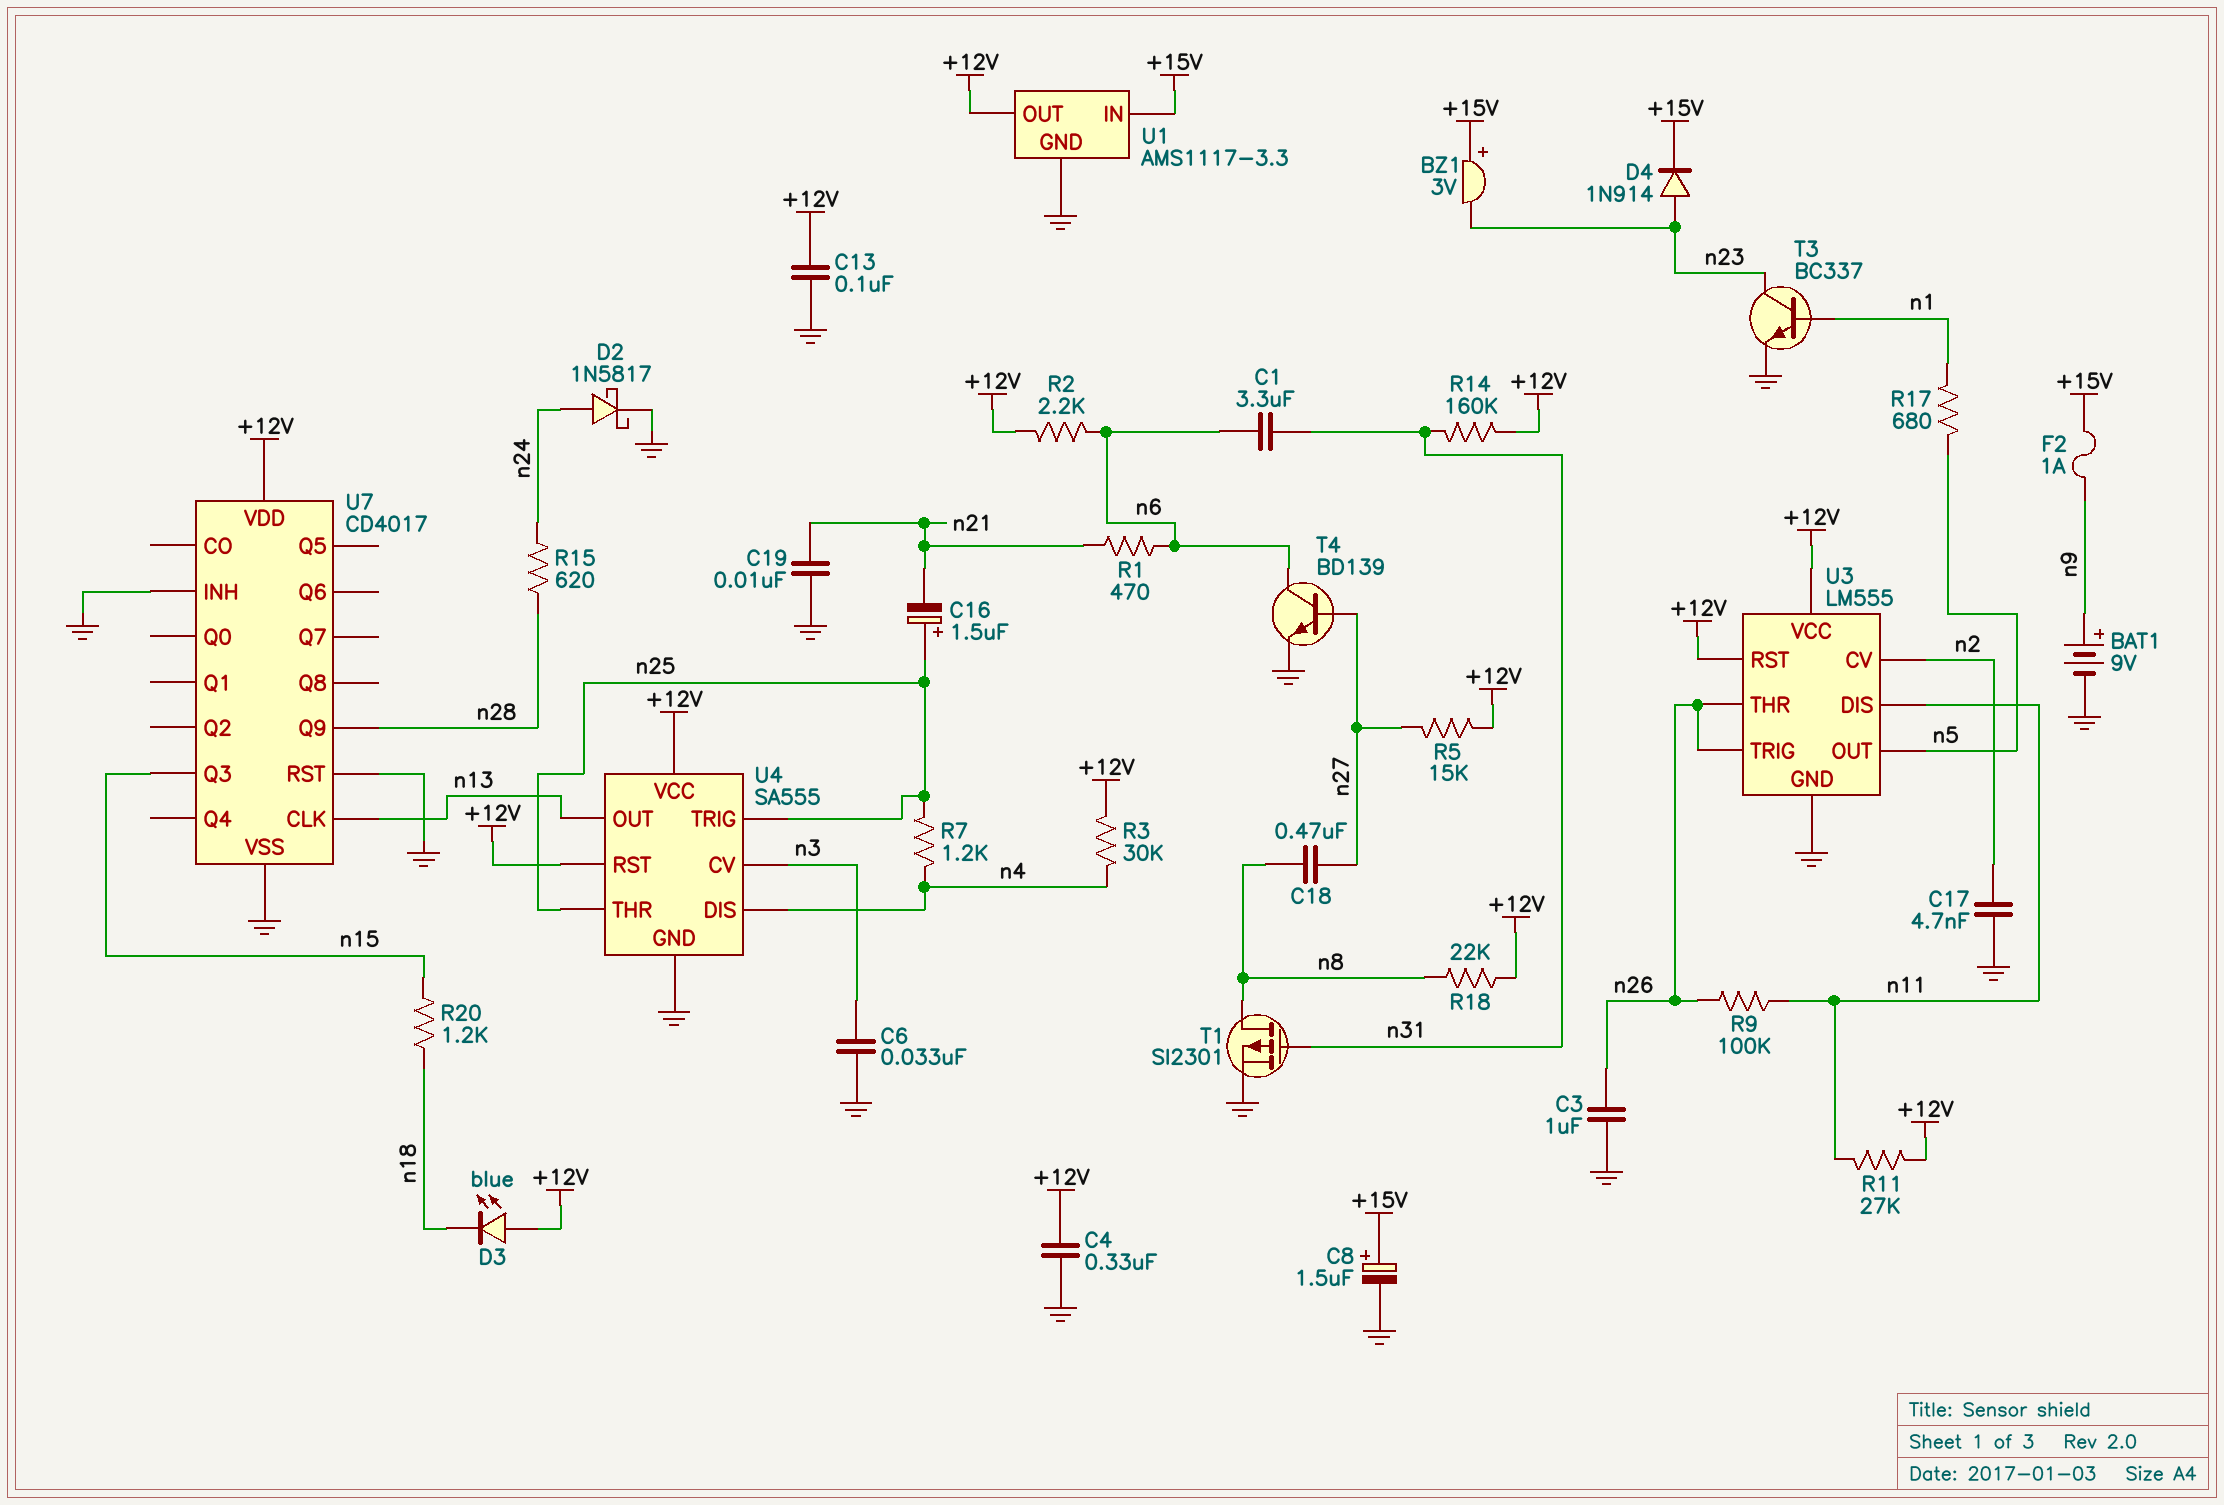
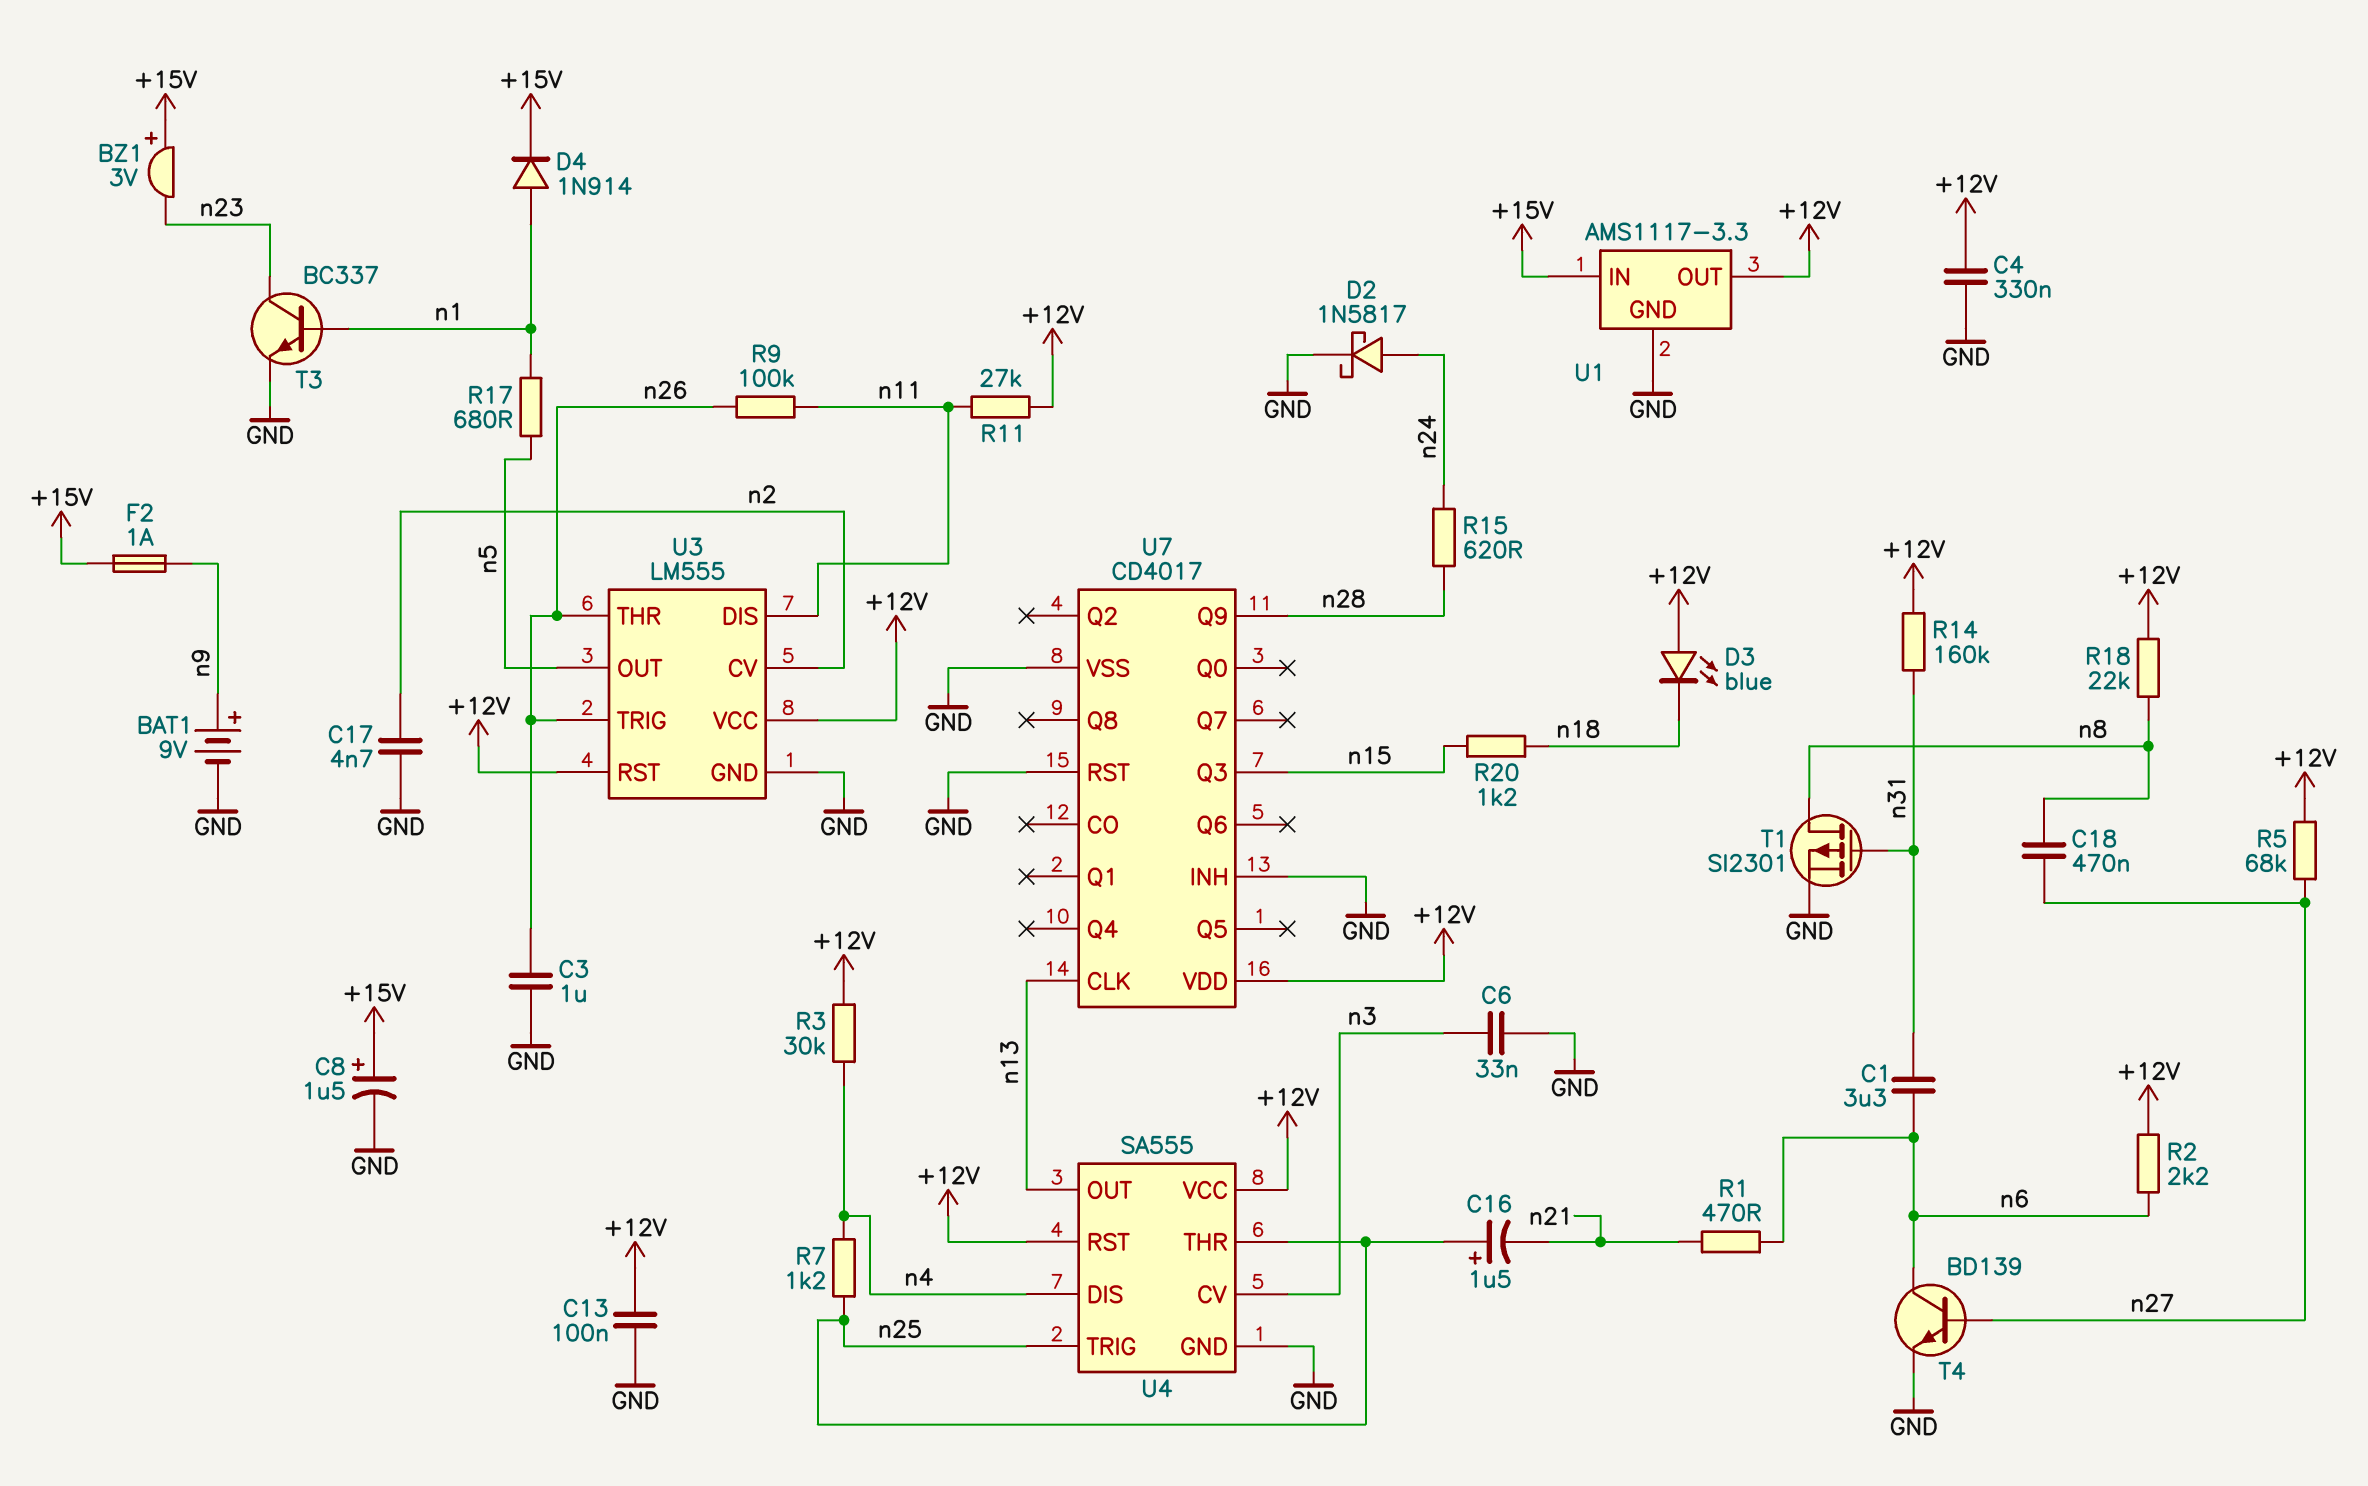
C19: 10nF (GND, n21) -> none
D4: diode 1N914 (A n23, K +15V) -> diode 1N914 (A n1, K +15V)
R5: 15k (+12V, n27) -> 68k (+12V, n27)

